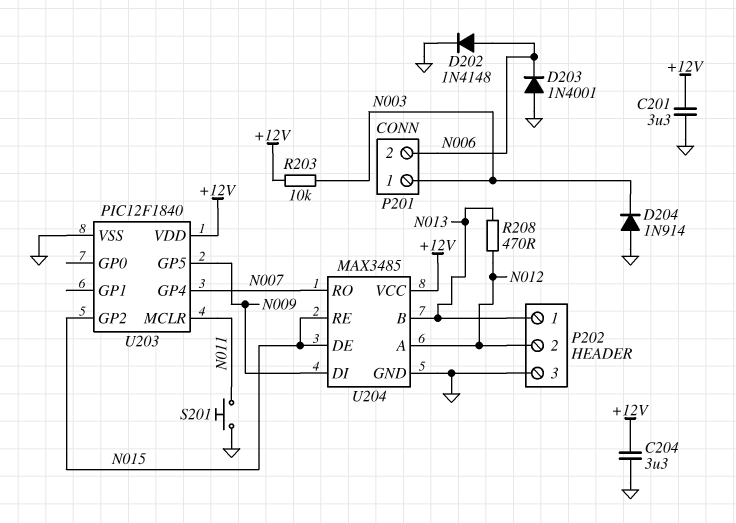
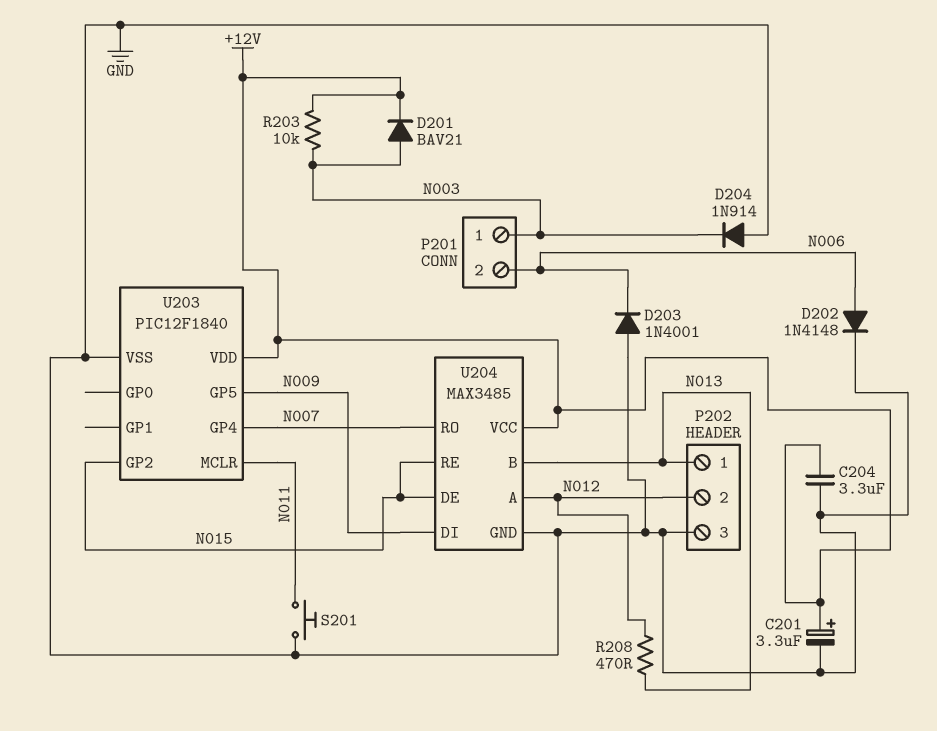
C201: 3.3uF (+12V, GND) -> 3.3uF (plus +12V, minus GND)
D201: none -> diode BAV21 (A N003, K +12V)

